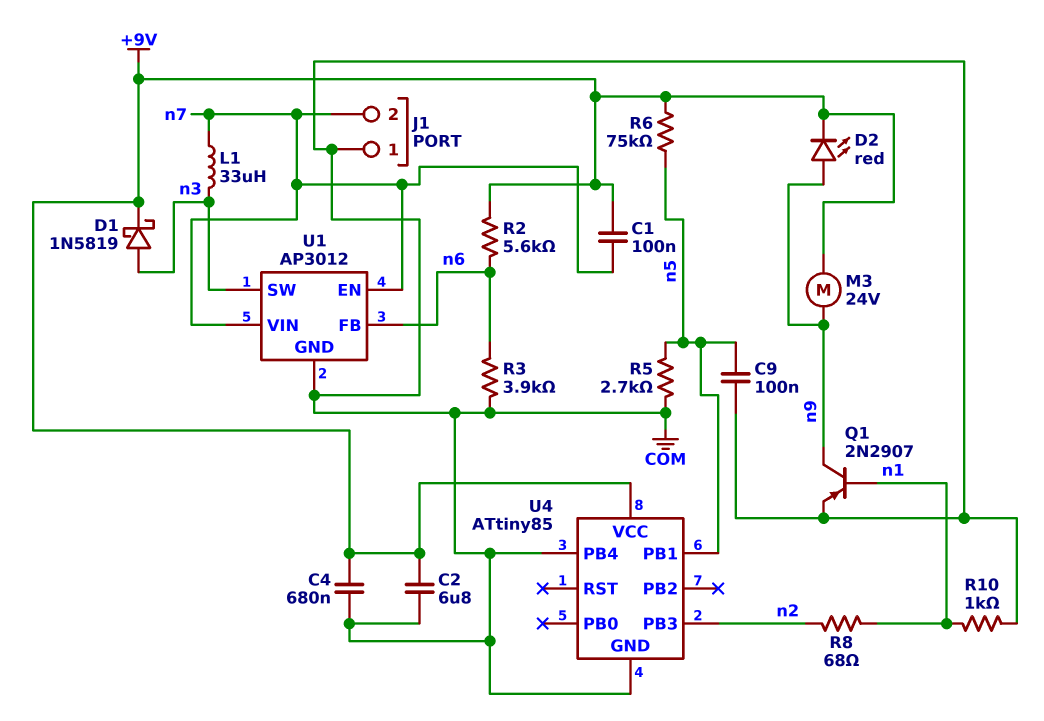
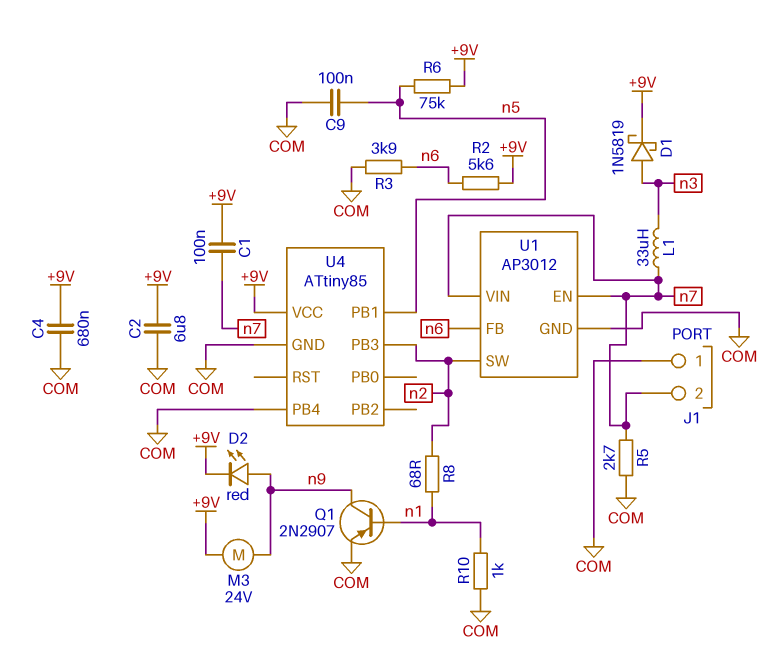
R5: 2.7k (COM, n5) -> 2.7k (COM, n7)
U1 pin SW: n3 -> n2

